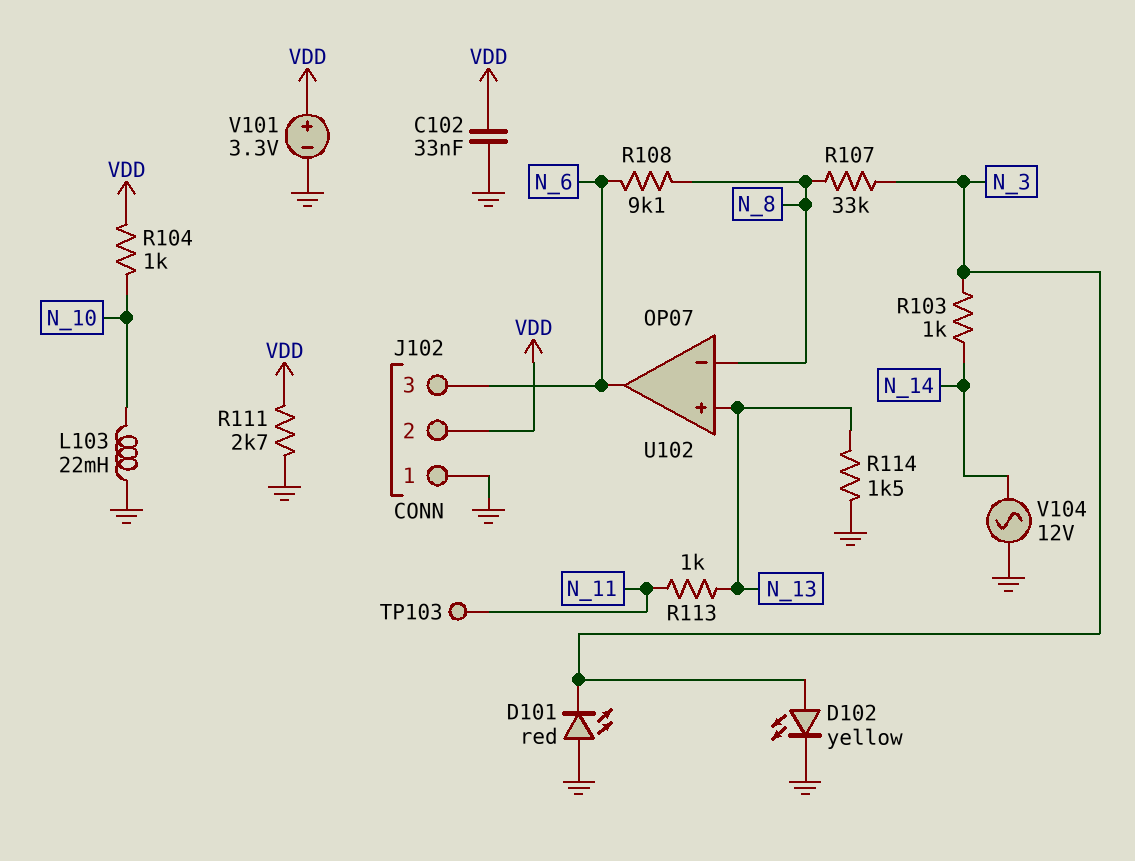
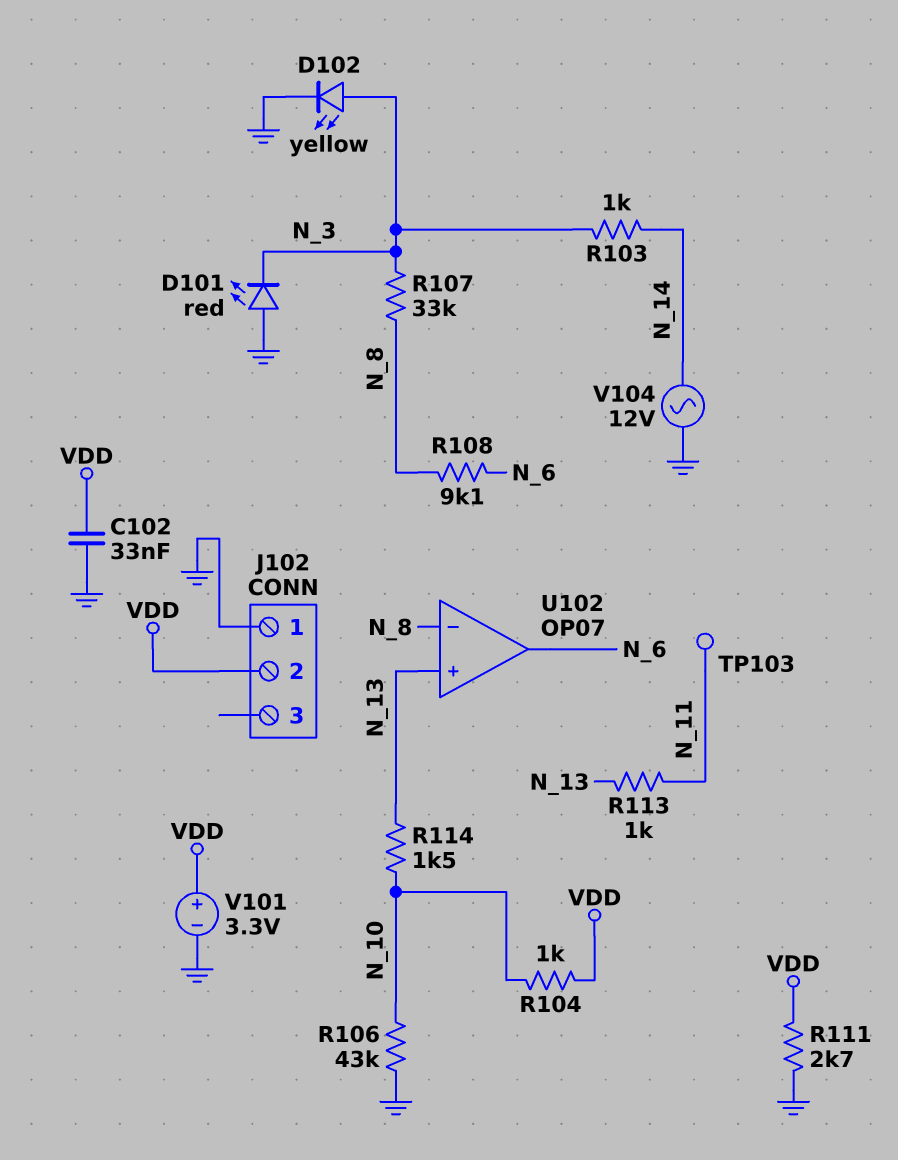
J102 pin 3: N_6 -> none
L103: 22mH (GND, N_10) -> none
R106: none -> 43k (GND, N_10)
R114: 1.5k (GND, N_13) -> 1.5k (N_10, N_13)

